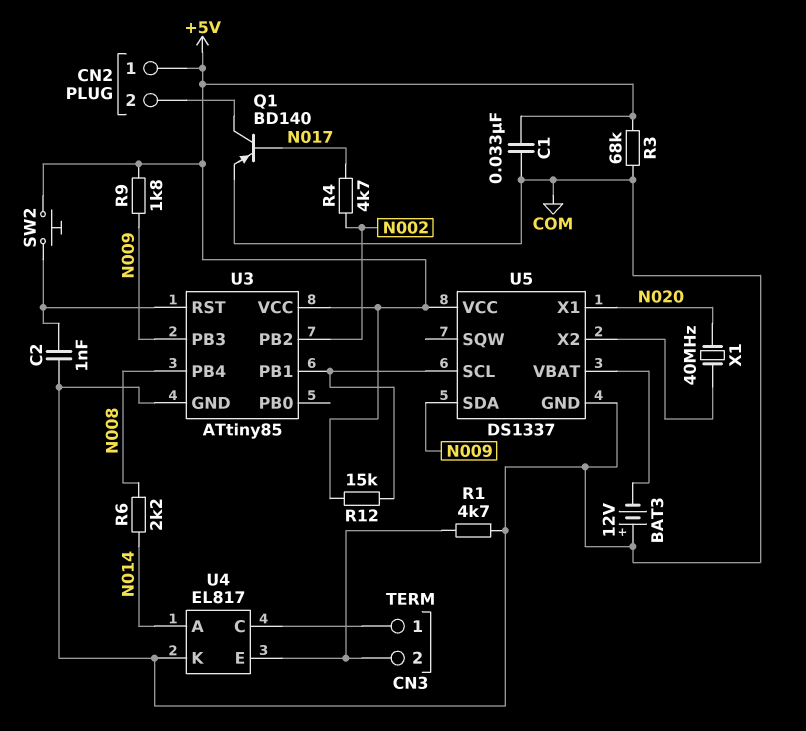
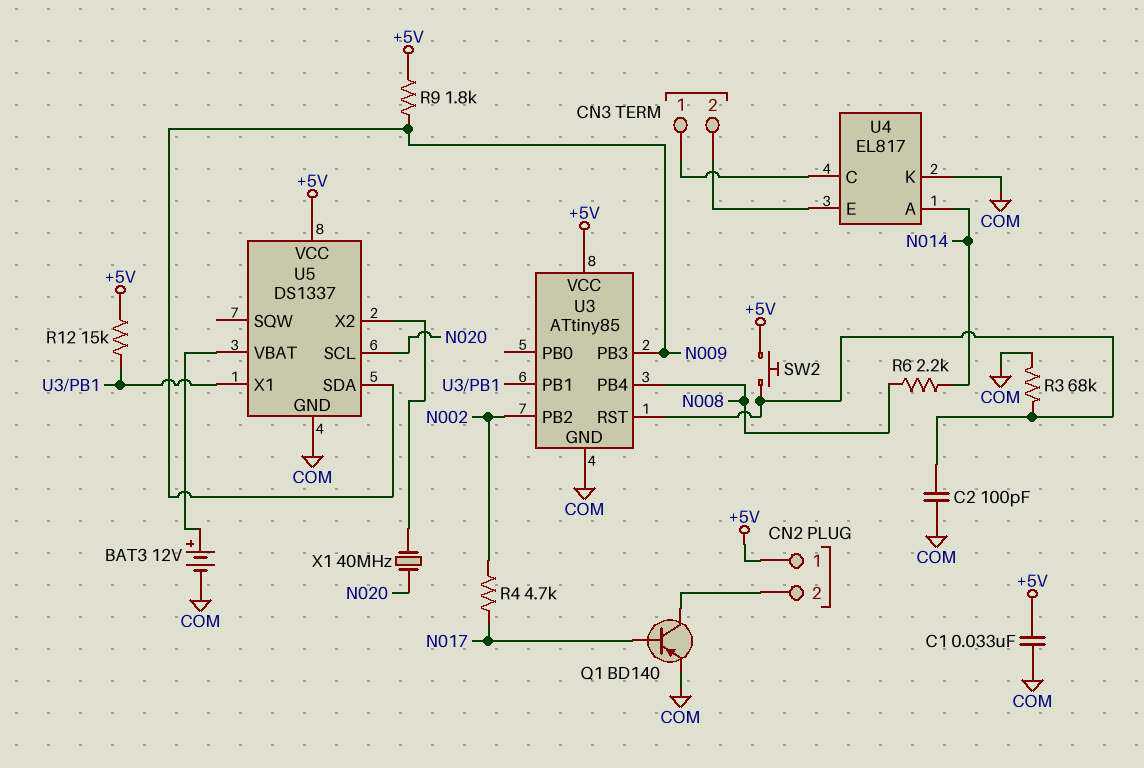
BAT3: 12V (plus COM, minus U5/VBAT) -> 12V (plus U5/VBAT, minus COM)
C2: 1nF (COM, U3/RST) -> 100pF (COM, U3/RST)
R1: 4.7k (CN3/2, COM) -> none
R3: 68k (+5V, COM) -> 68k (COM, U3/RST)
U5 pin SCL: U3/PB1 -> N020
U5 pin X1: N020 -> U3/PB1

